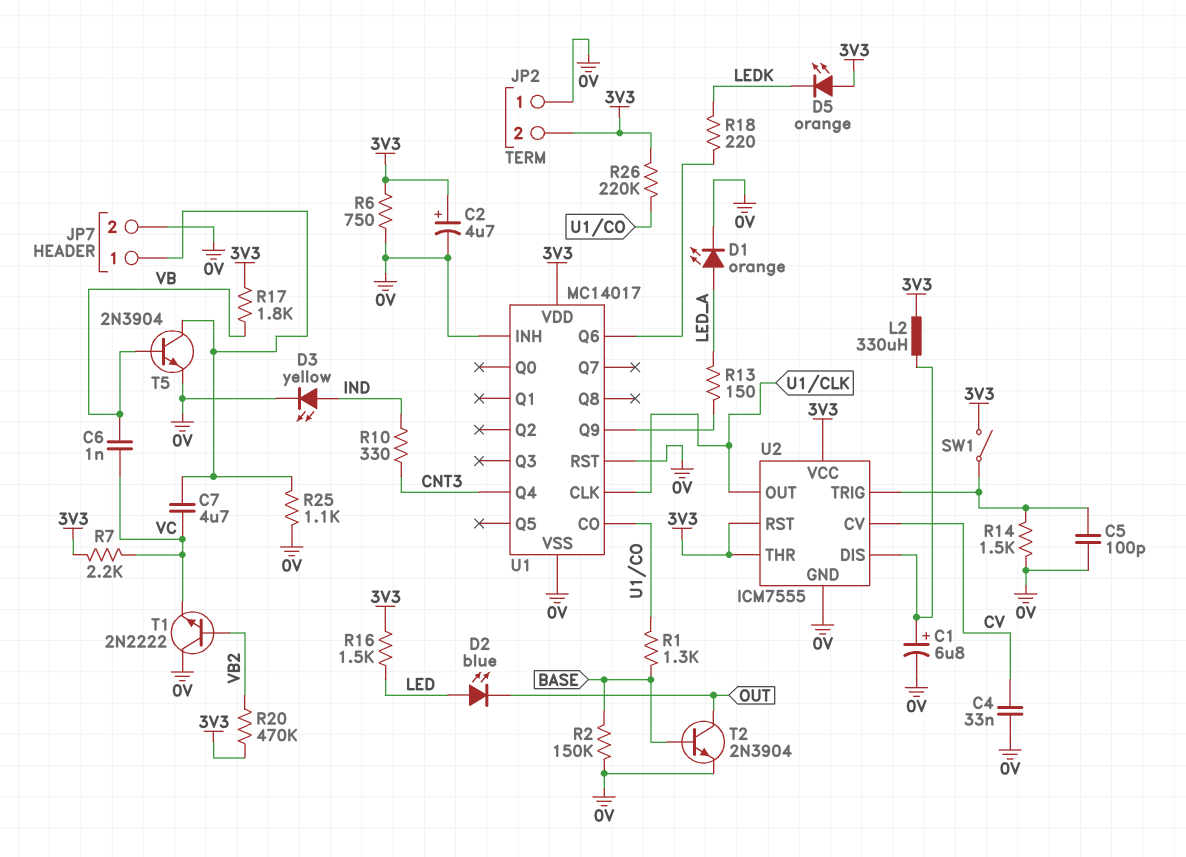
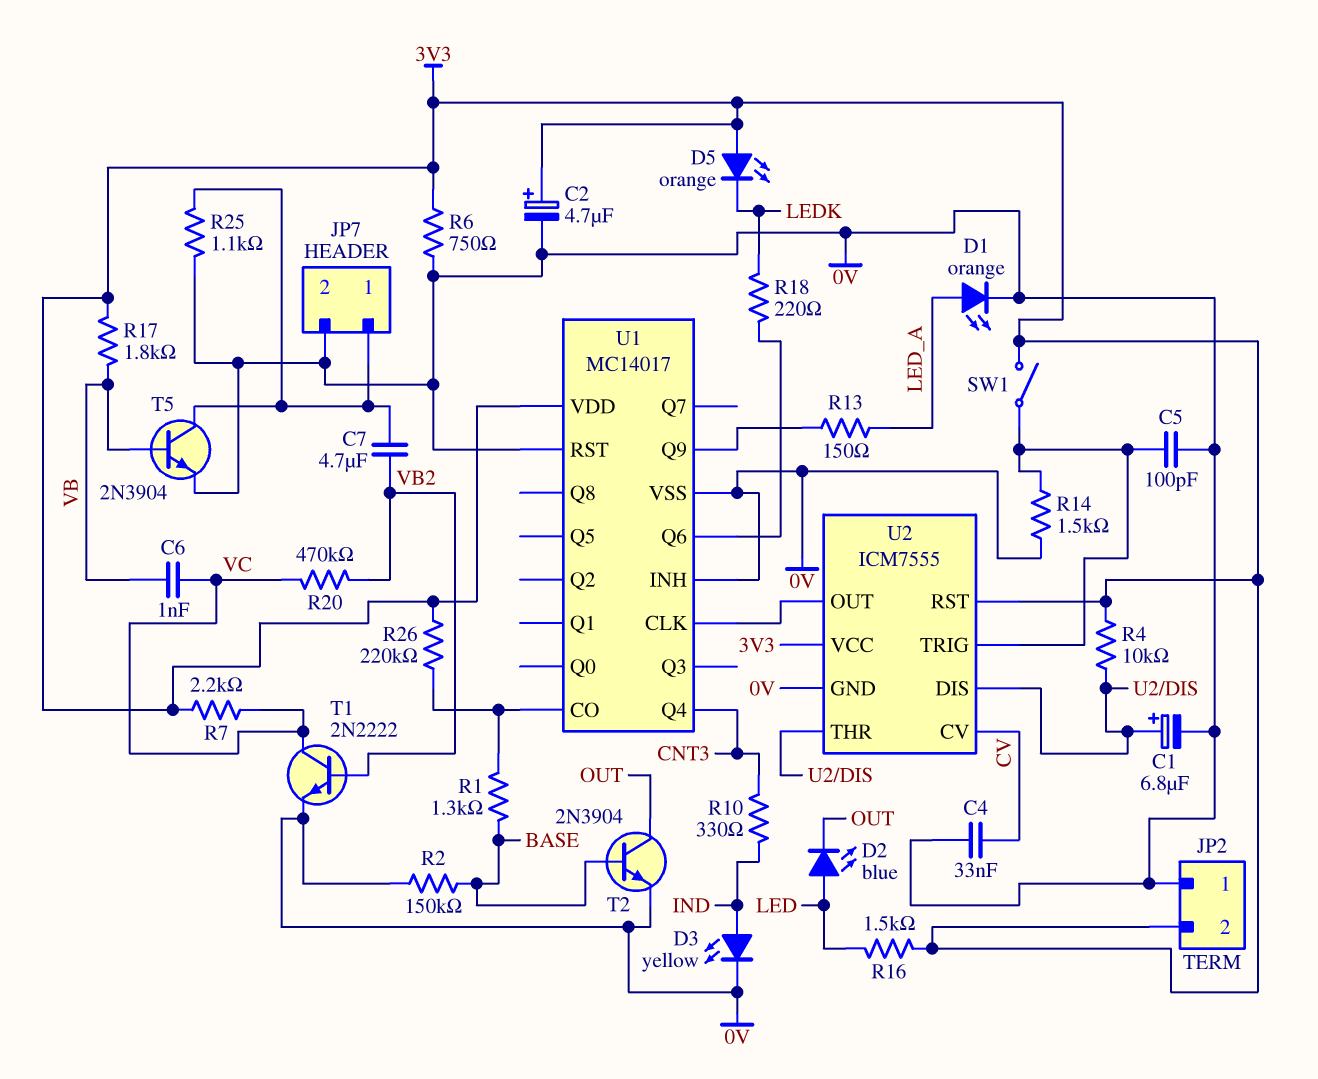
C7: 4.7uF (JP7/1, VC) -> 4.7uF (JP7/1, VB2)
L2: 330uH (3V3, U2/DIS) -> none
R4: none -> 10k (3V3, U2/DIS)
R20: 470k (3V3, VB2) -> 470k (VB2, VC)
T1: NPN 2N2222 (B VB2, C 0V, E VC) -> NPN 2N2222 (B VB2, C VC, E 0V)
U2 pin THR: 3V3 -> U2/DIS

